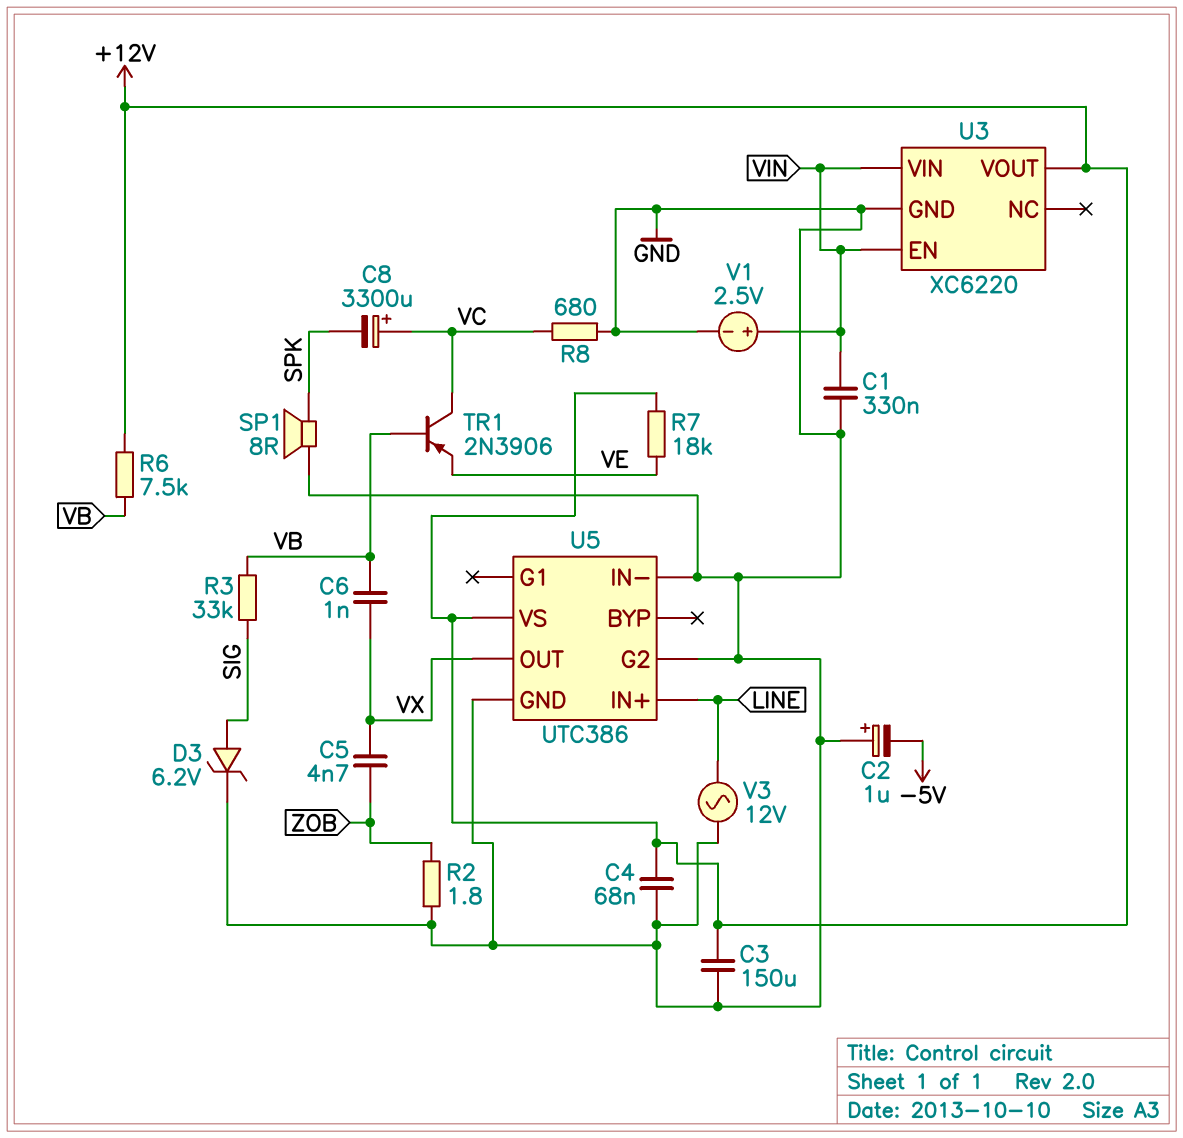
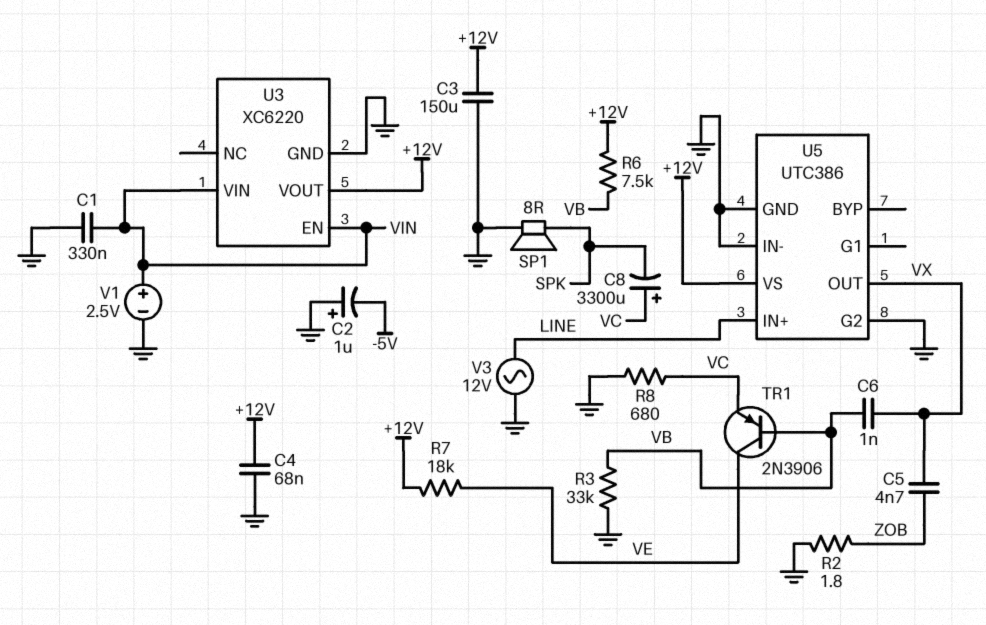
D3: zener 6.2V (A SIG, K GND) -> none
R3: 33k (SIG, VB) -> 33k (GND, VB)
TR1: PNP 2N3906 (B VB, C VC, E VE) -> PNP 2N3906 (B VB, C VE, E VC)

